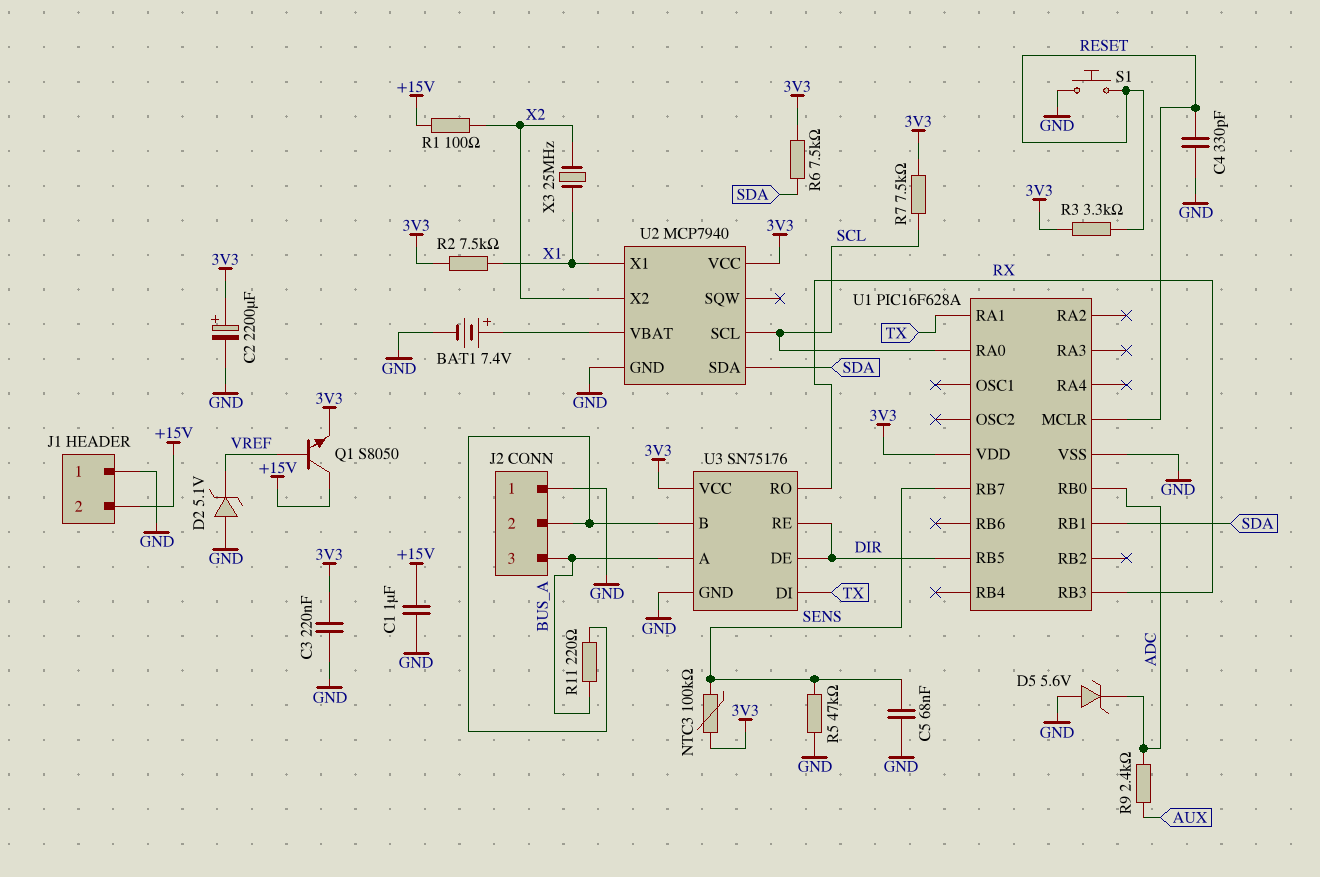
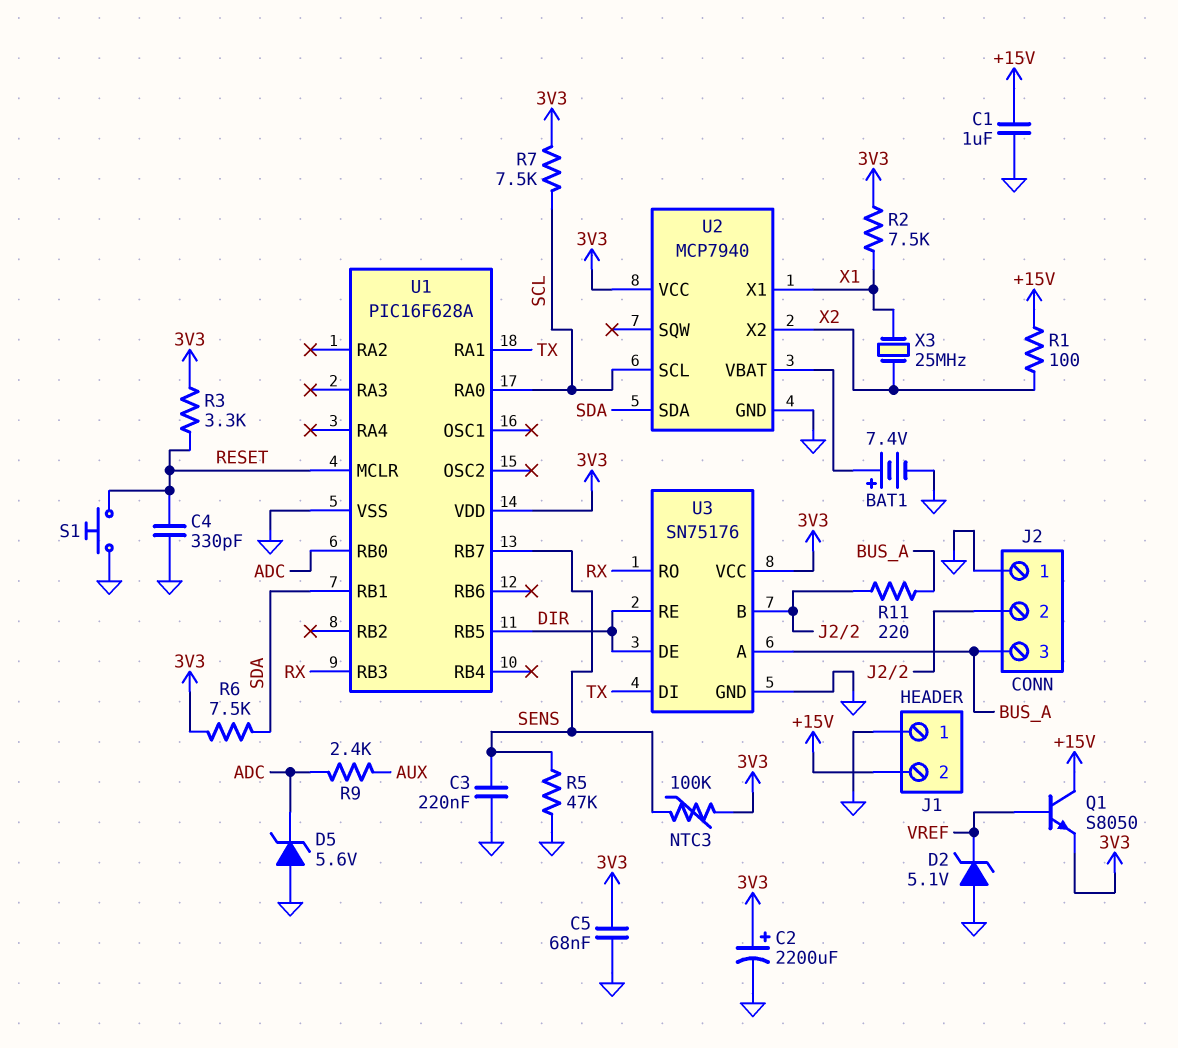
C3: 220nF (3V3, GND) -> 220nF (GND, SENS)
C5: 68nF (GND, SENS) -> 68nF (3V3, GND)

